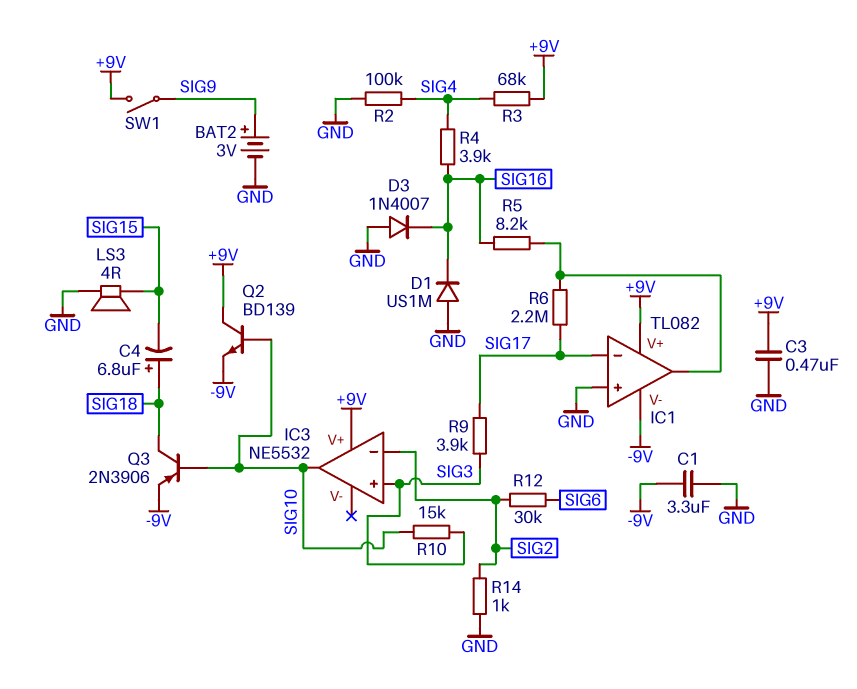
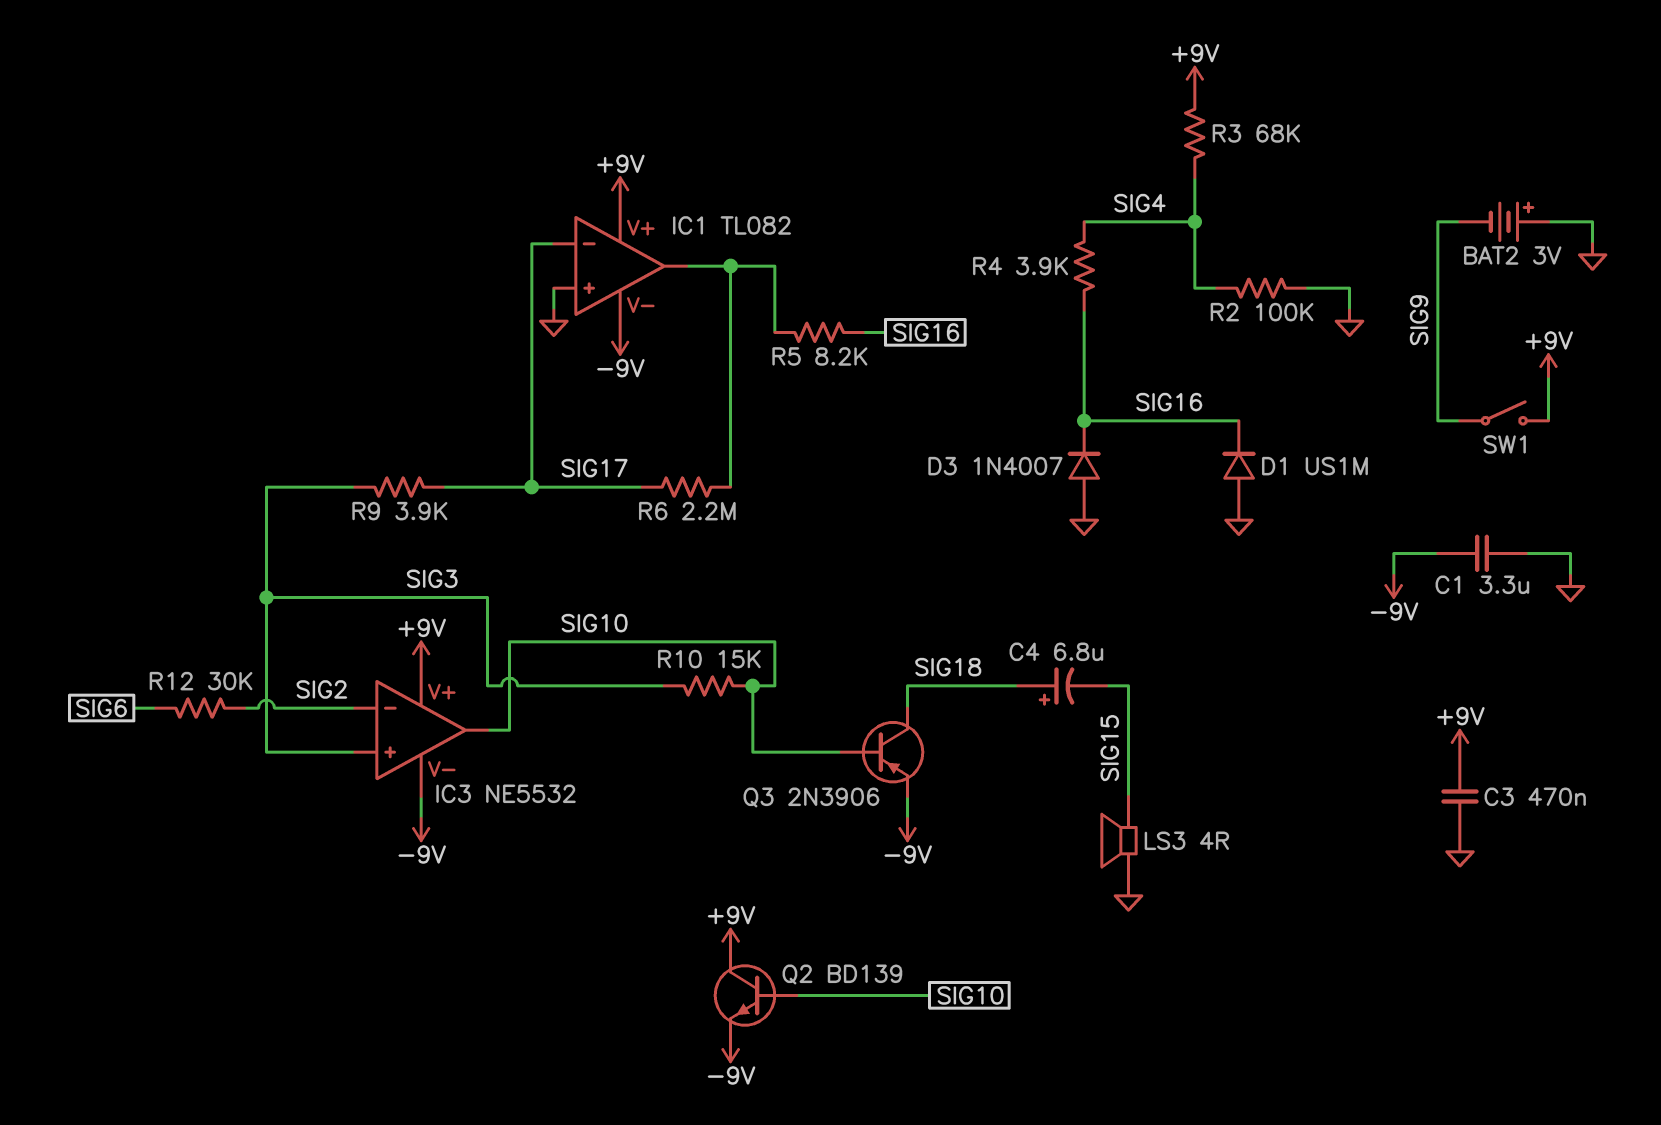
BAT2: 3V (plus SIG9, minus GND) -> 3V (plus GND, minus SIG9)
IC3 pin V-: none -> -9V
R14: 1k (GND, SIG2) -> none

